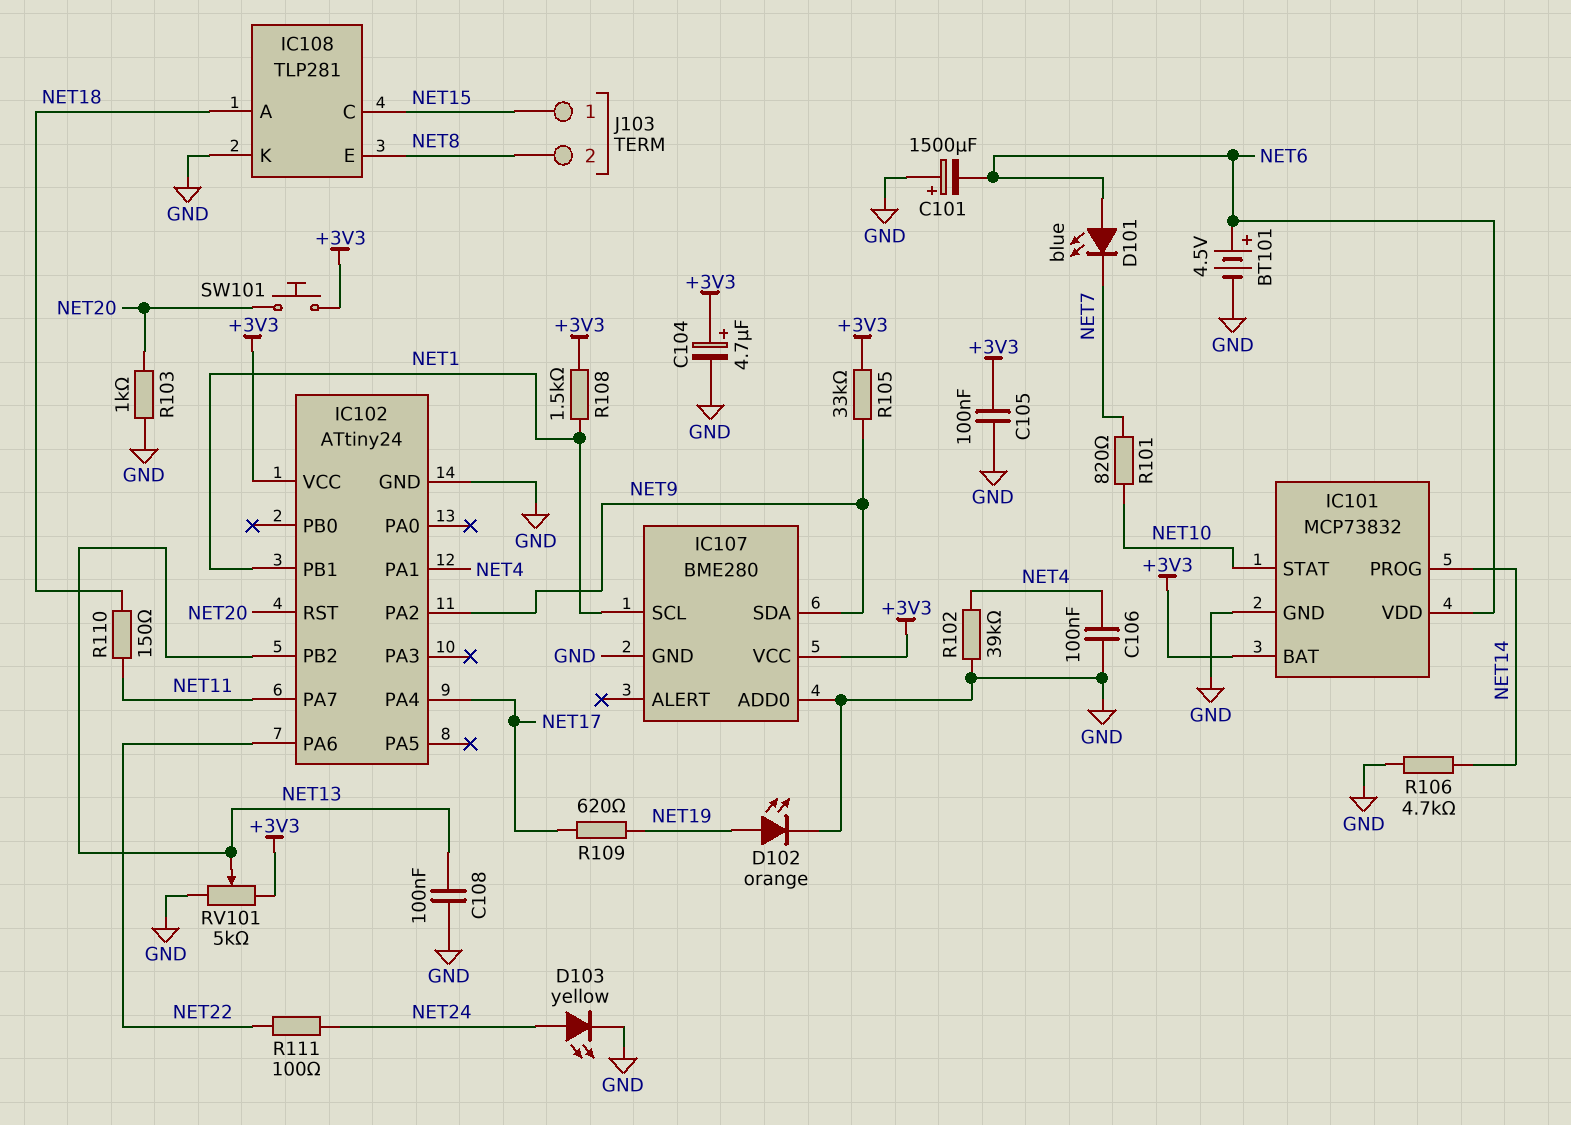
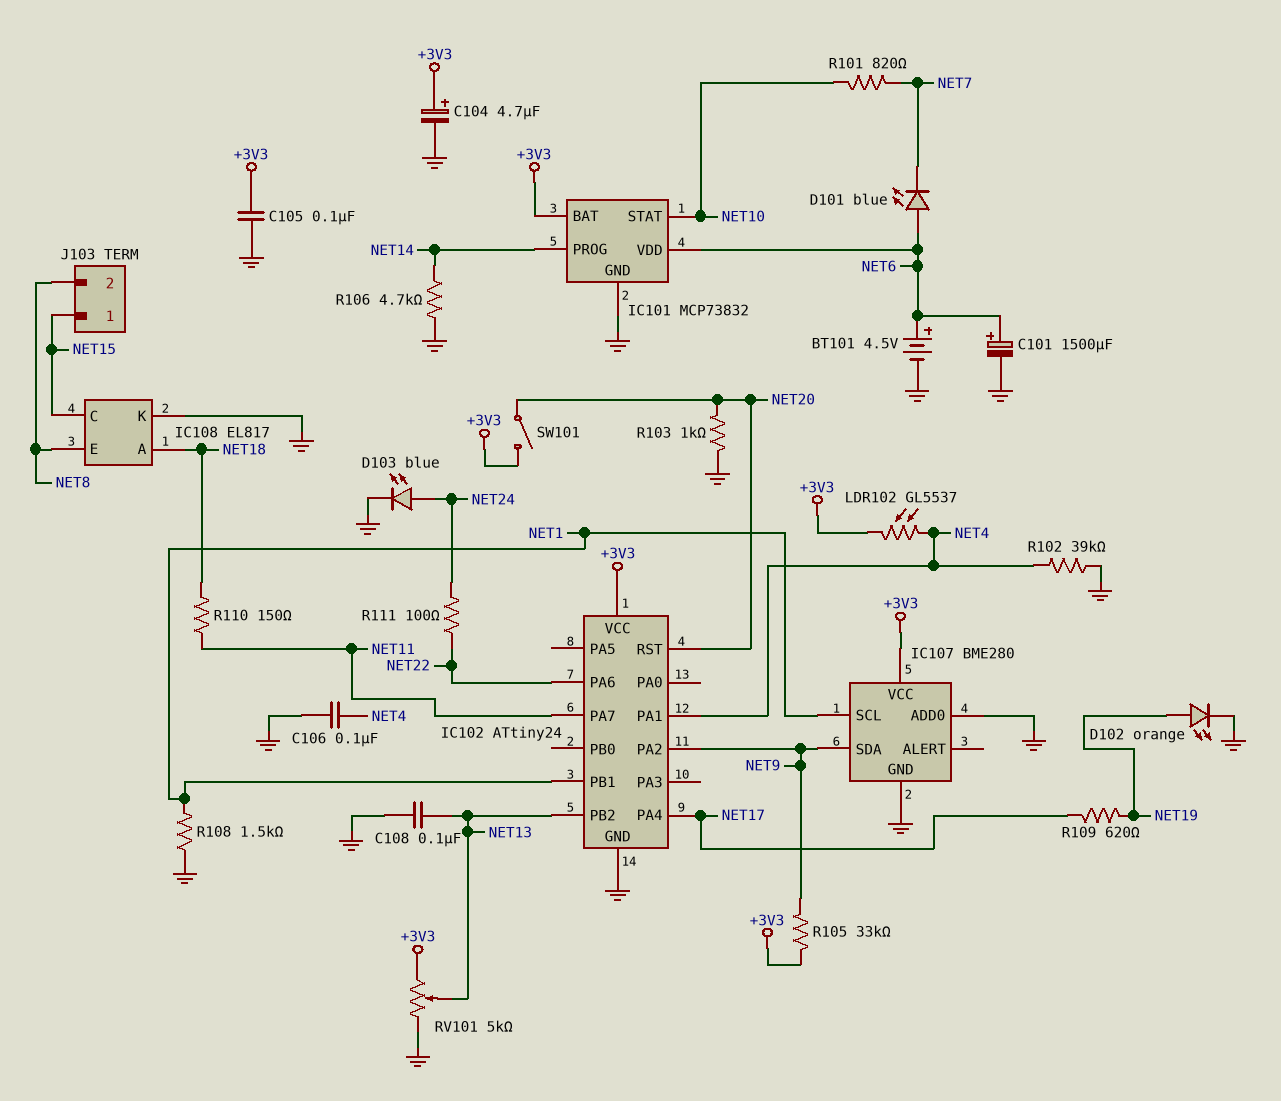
C101: 1500uF (plus GND, minus NET6) -> 1500uF (plus NET6, minus GND)
D103: LED yellow (A NET24, K GND) -> LED blue (A NET24, K GND)
IC108: TLP281 -> EL817
LDR102: none -> GL5537 (+3V3, NET4)
R108: 1.5k (+3V3, NET1) -> 1.5k (GND, NET1)
SW101: button (+3V3, NET20) -> switch (+3V3, NET20)

